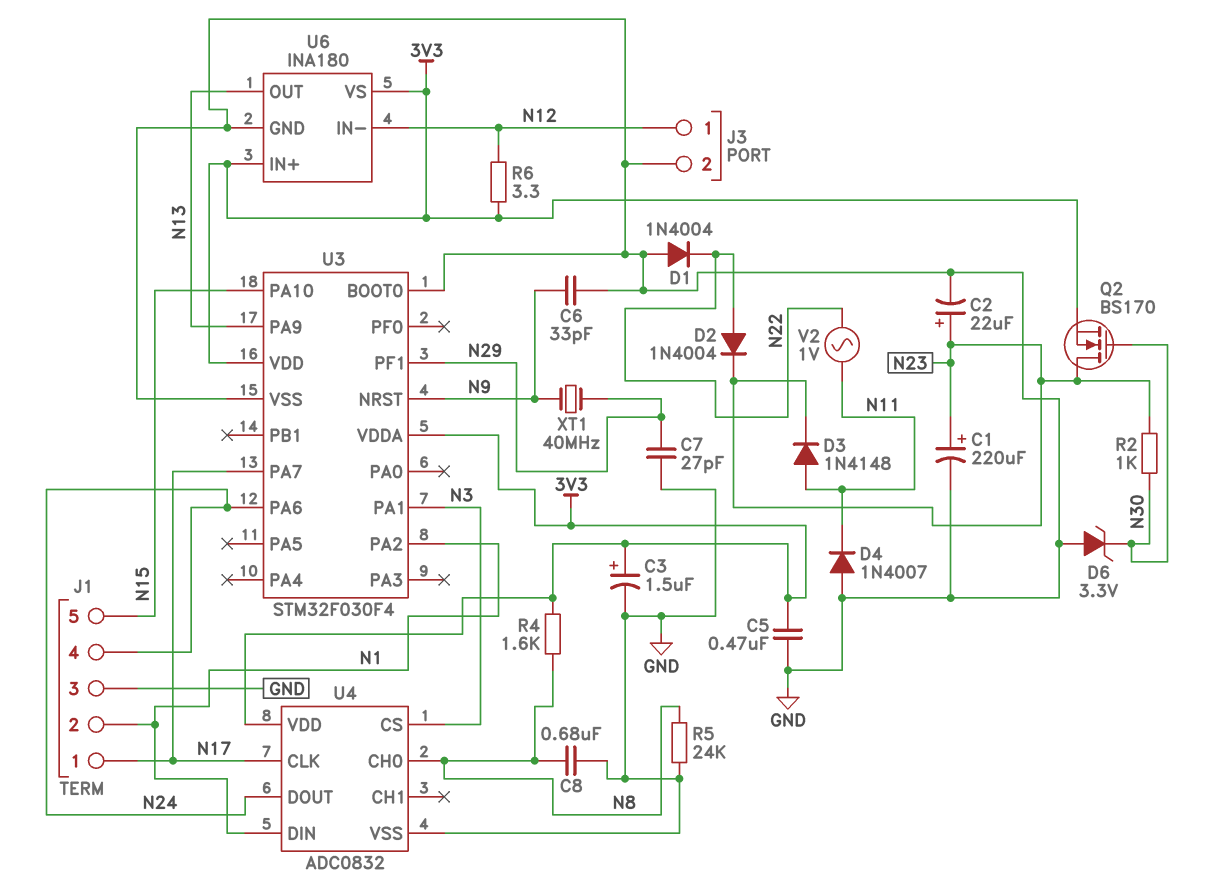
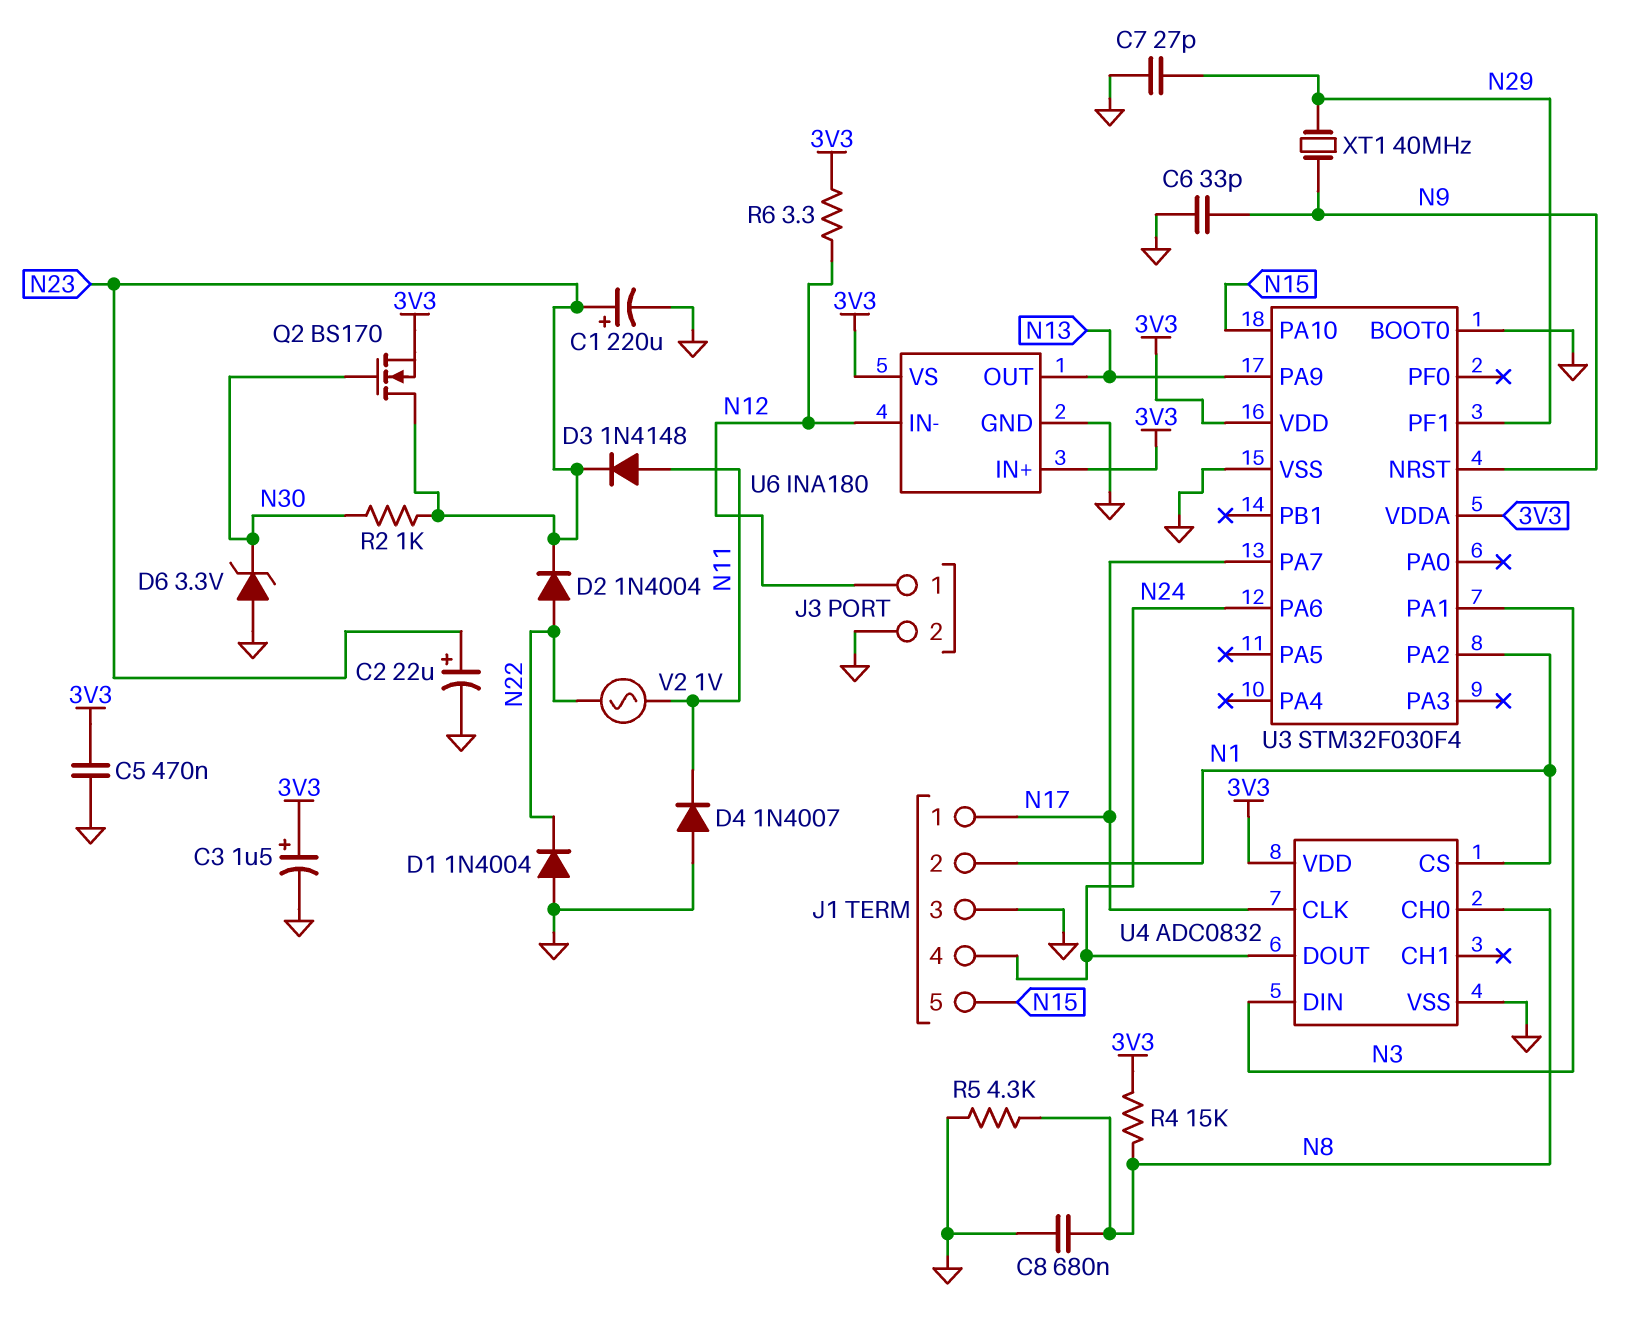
R4: 1.6k (3V3, N8) -> 15k (3V3, N8)
R5: 24k (GND, N8) -> 4.3k (GND, N8)
U4 pin CS: N3 -> N1
U4 pin DIN: N1 -> N3

